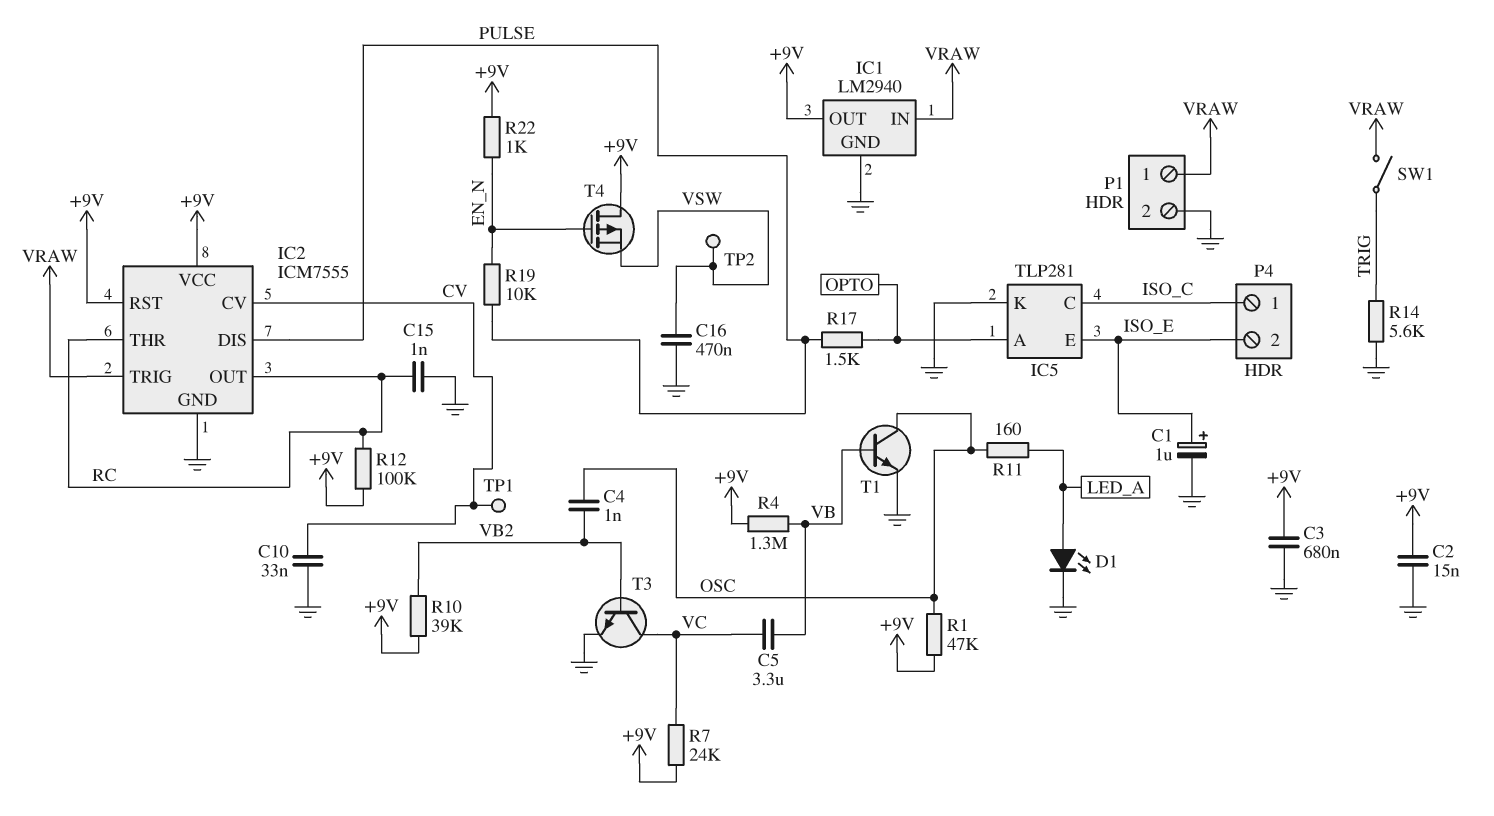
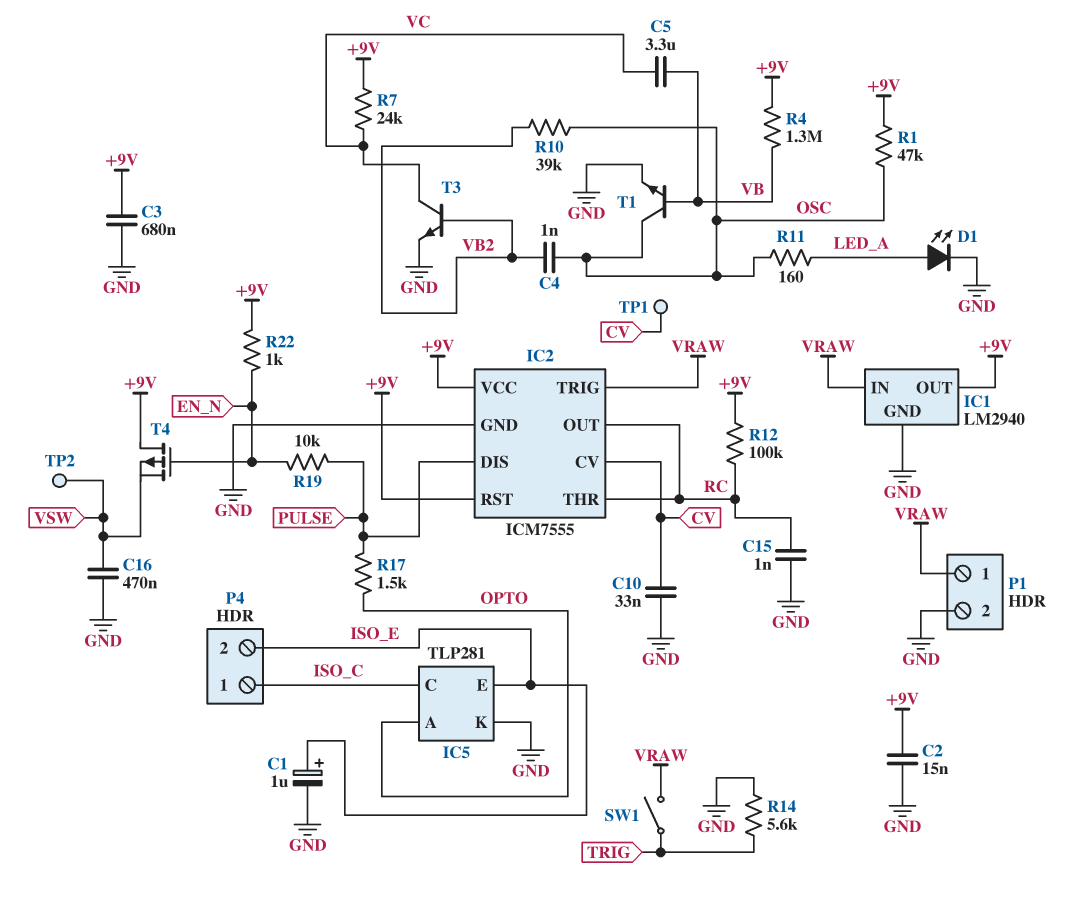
R10: 39k (+9V, VB2) -> 39k (OSC, VB2)

